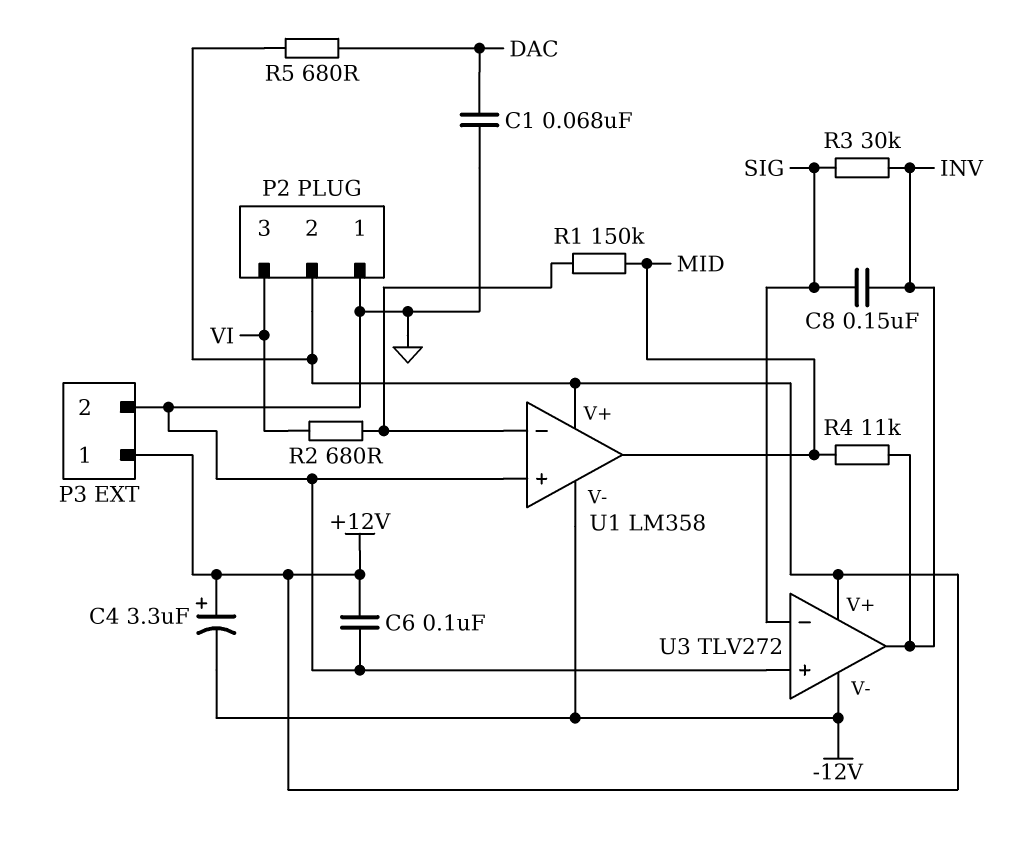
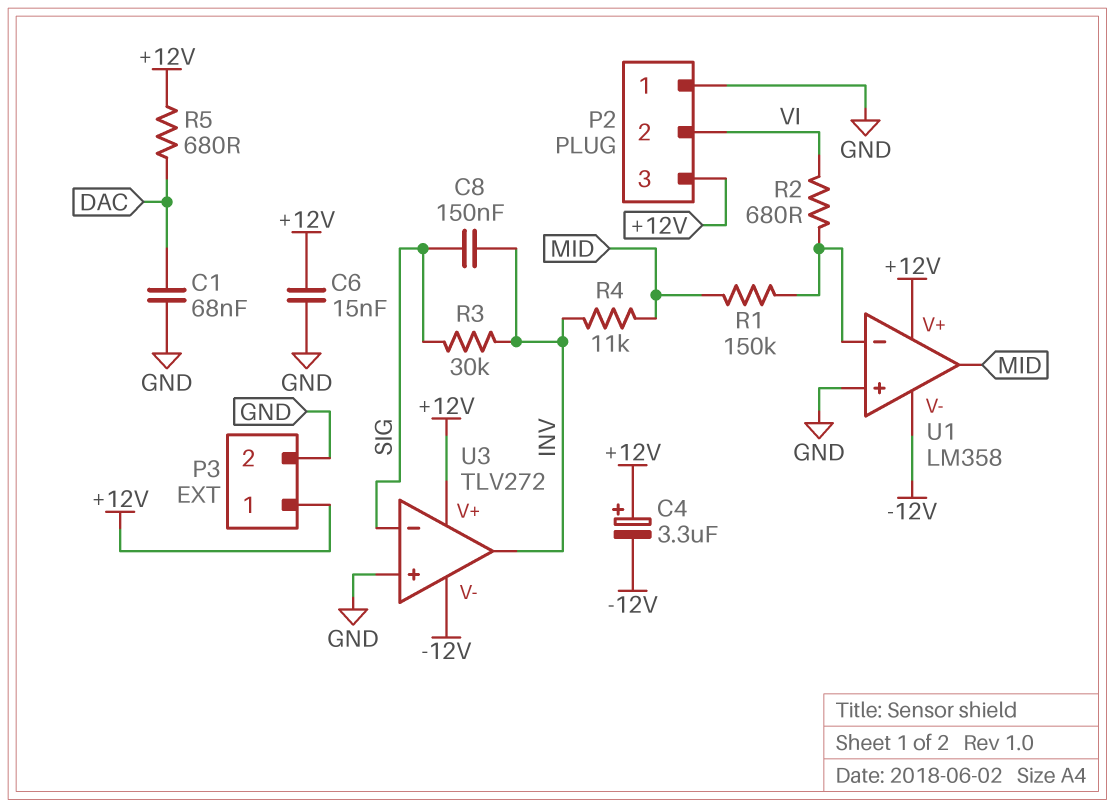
C6: 100nF (+12V, GND) -> 15nF (+12V, GND)
P2 pin 2: +12V -> VI
P2 pin 3: VI -> +12V

